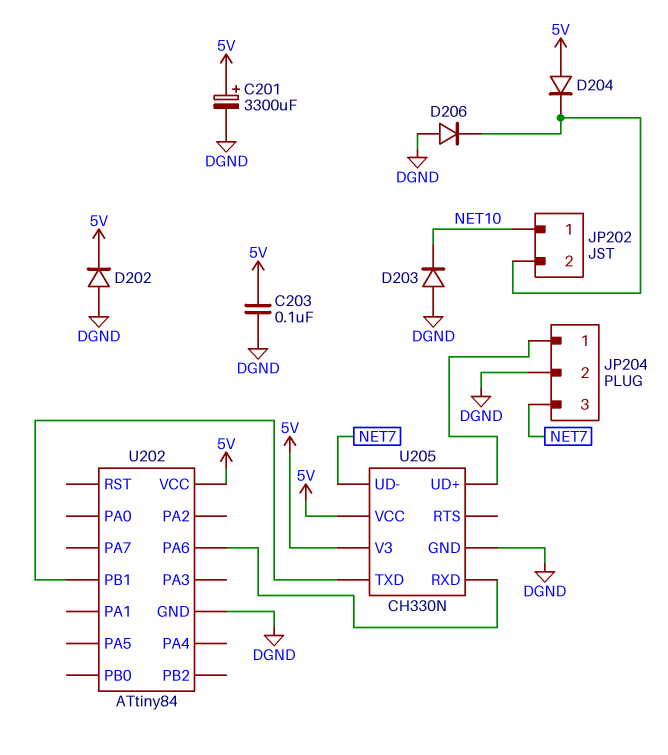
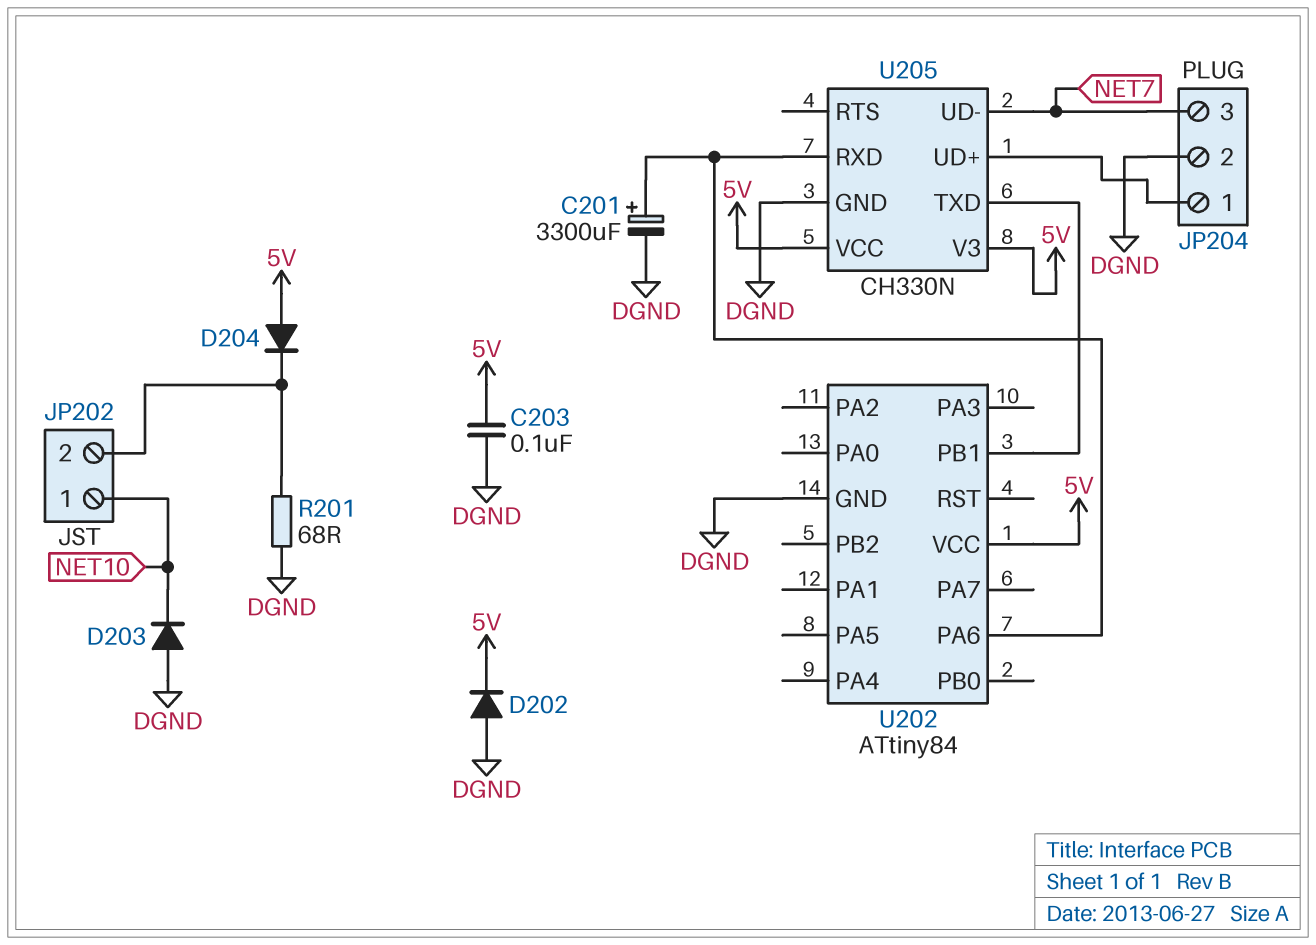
C201: 3300uF (plus 5V, minus DGND) -> 3300uF (plus U202/PA6, minus DGND)
D206: diode (A DGND, K JP202/2) -> none
R201: none -> 68 (DGND, JP202/2)

